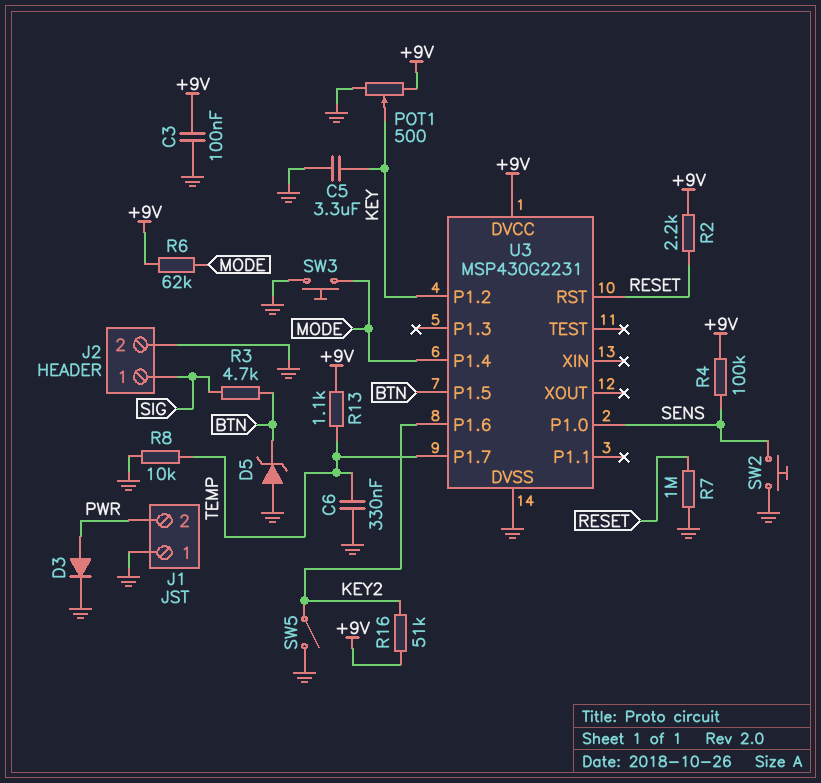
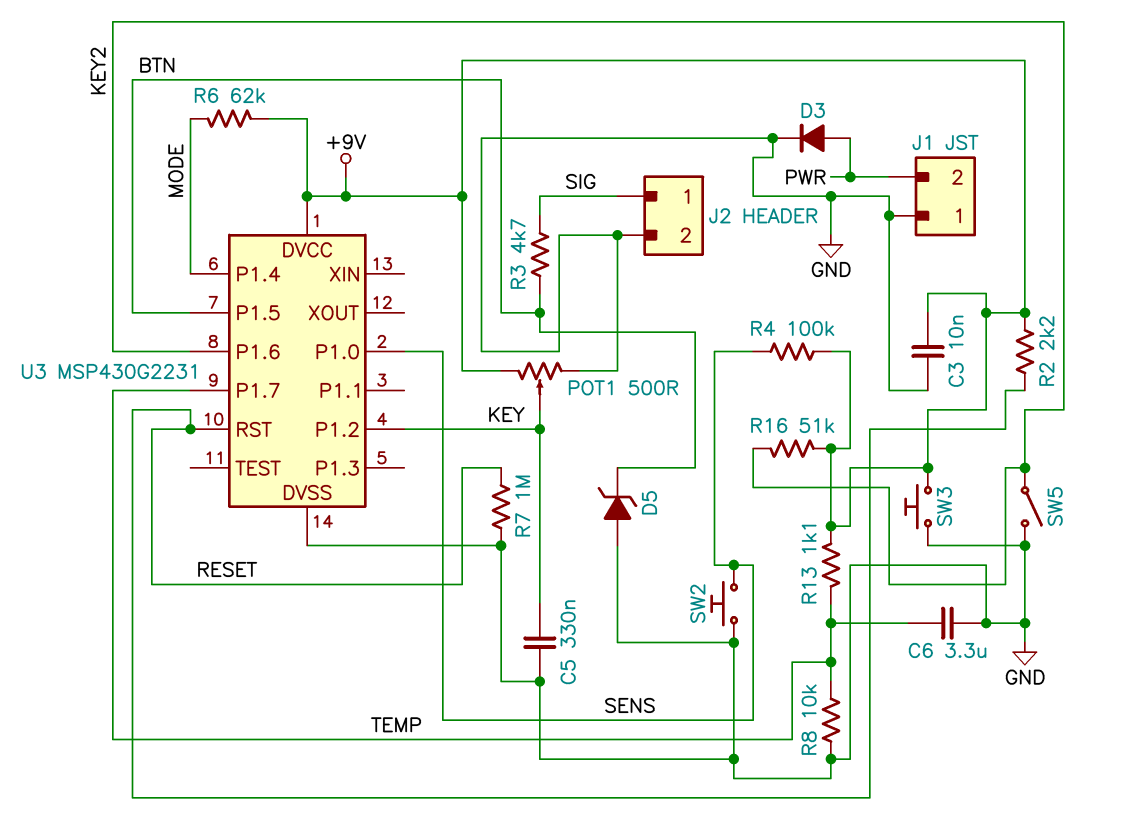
C3: 100nF (+9V, GND) -> 10nF (+9V, GND)
C5: 3.3uF (GND, KEY) -> 330nF (GND, KEY)
C6: 330nF (GND, TEMP) -> 3.3uF (GND, TEMP)
SW3: button (GND, MODE) -> button (+9V, GND)

